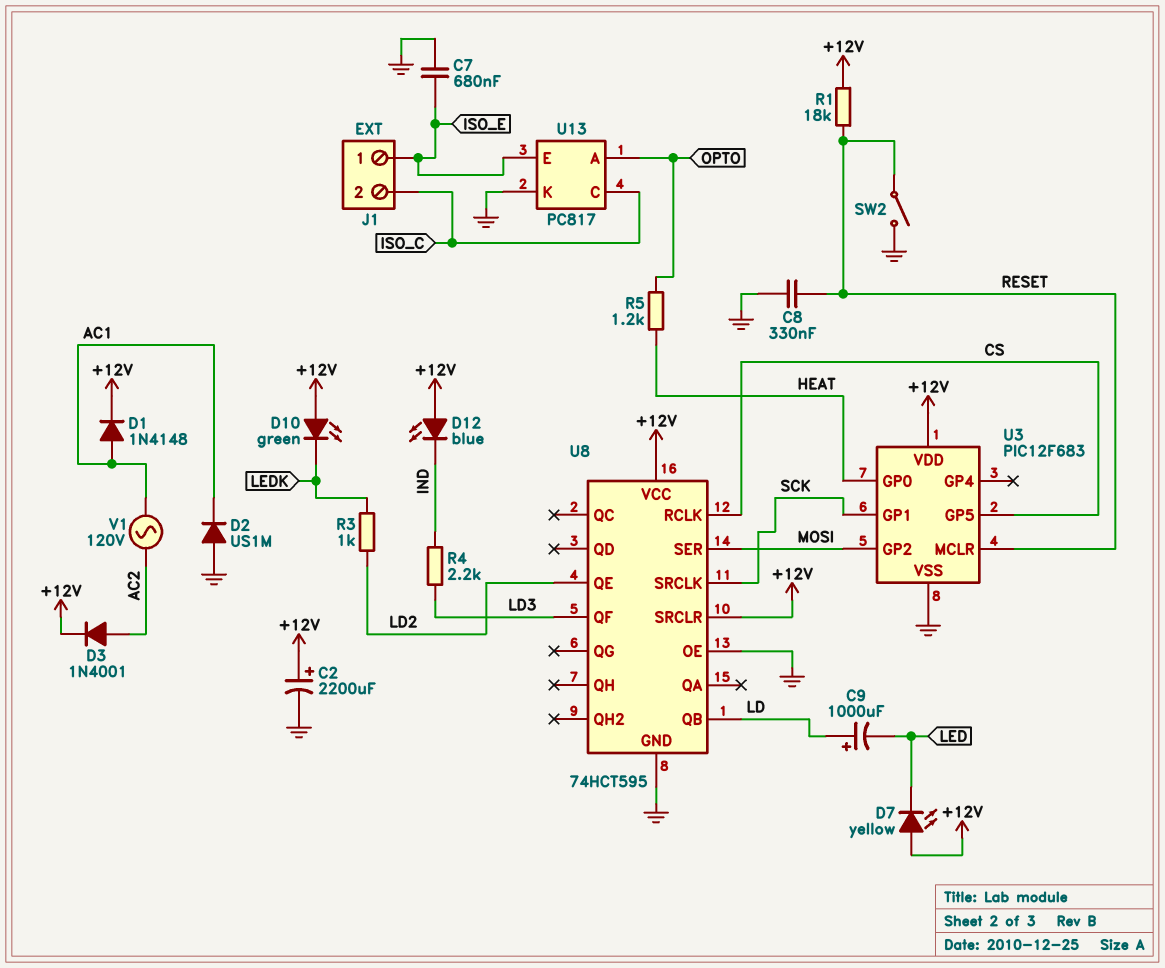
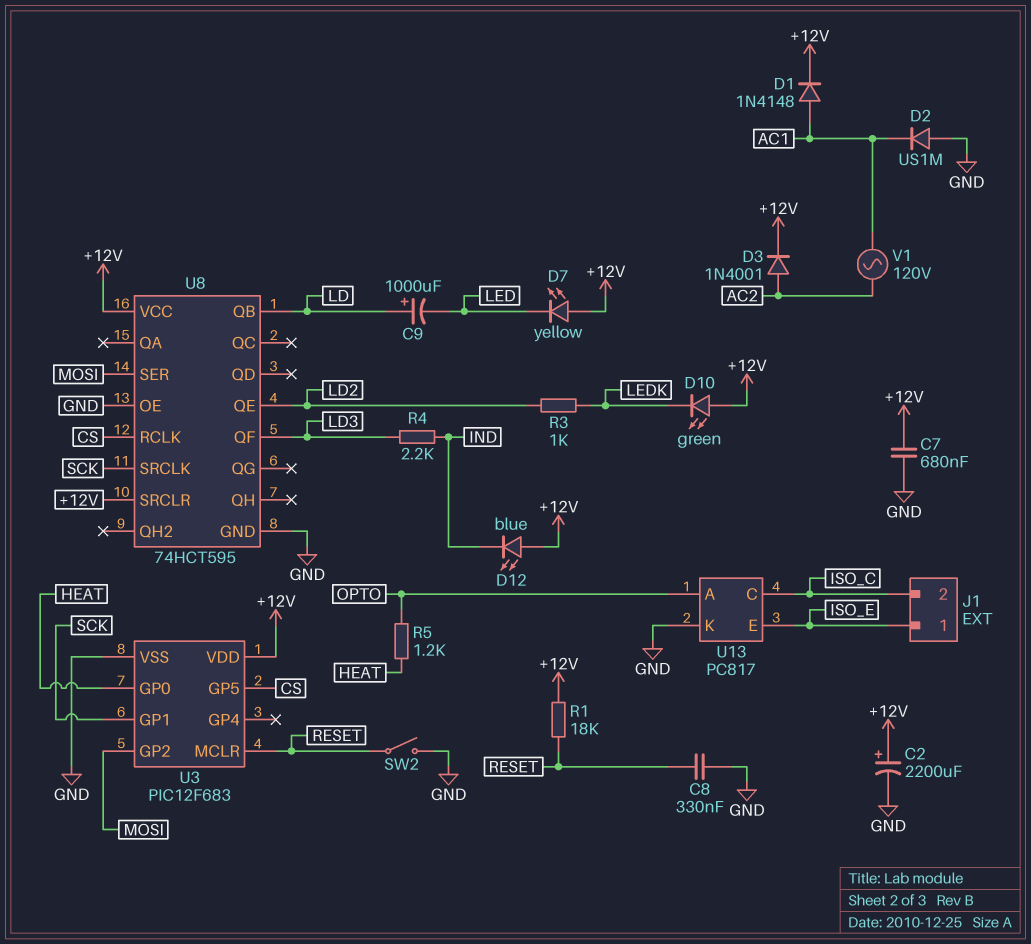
C7: 680nF (GND, ISO_E) -> 680nF (+12V, GND)

